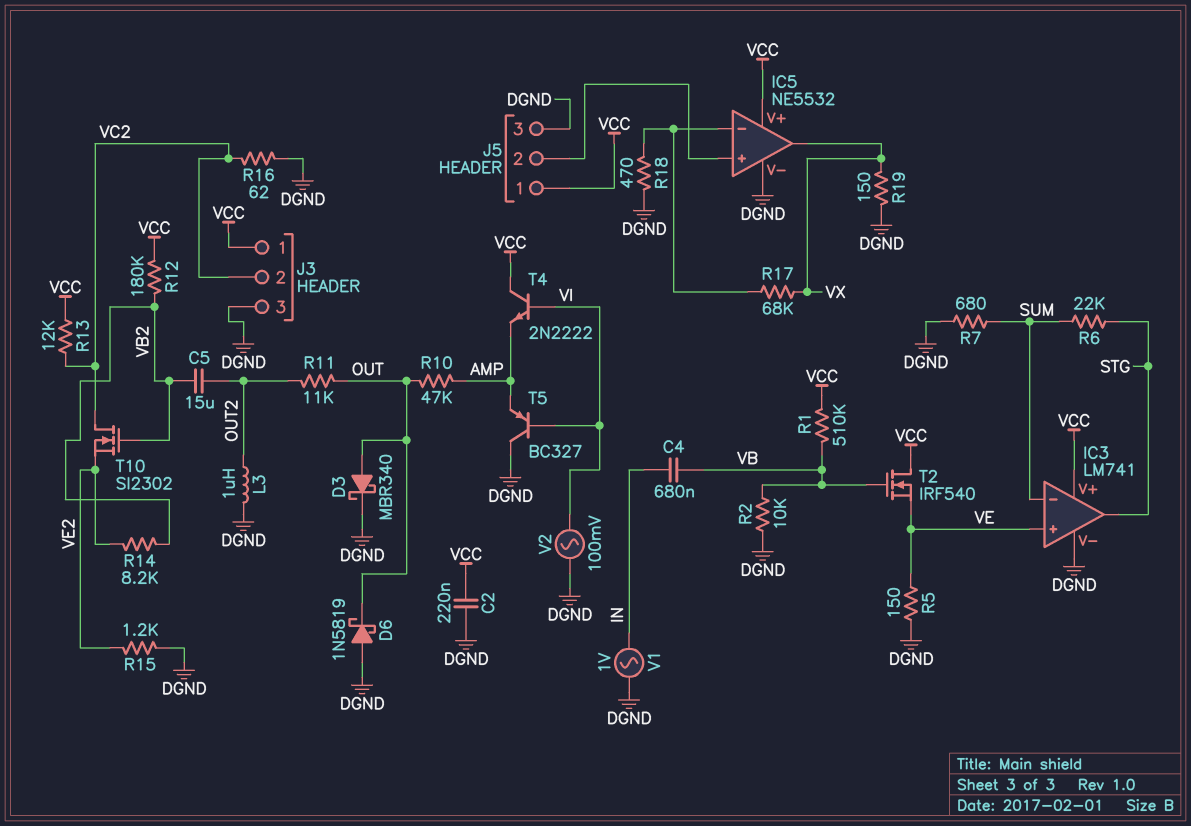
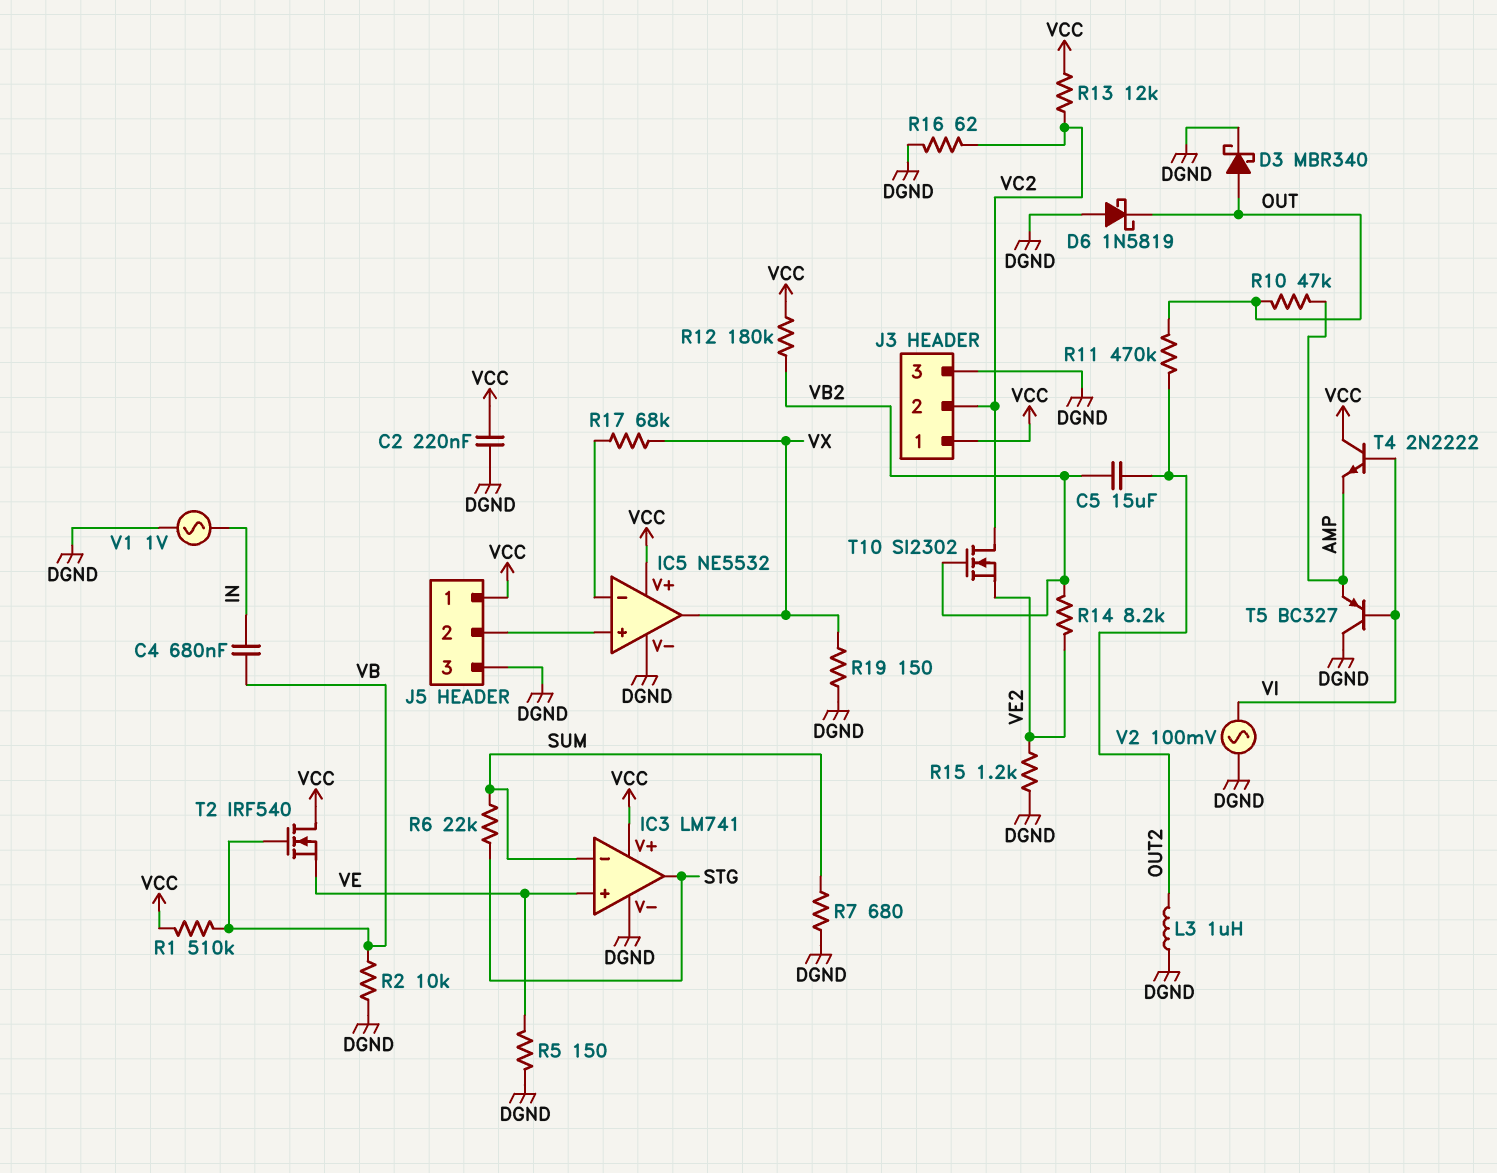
R11: 11k (OUT, OUT2) -> 470k (OUT, OUT2)
R18: 470 (DGND, IC5/in-) -> none

